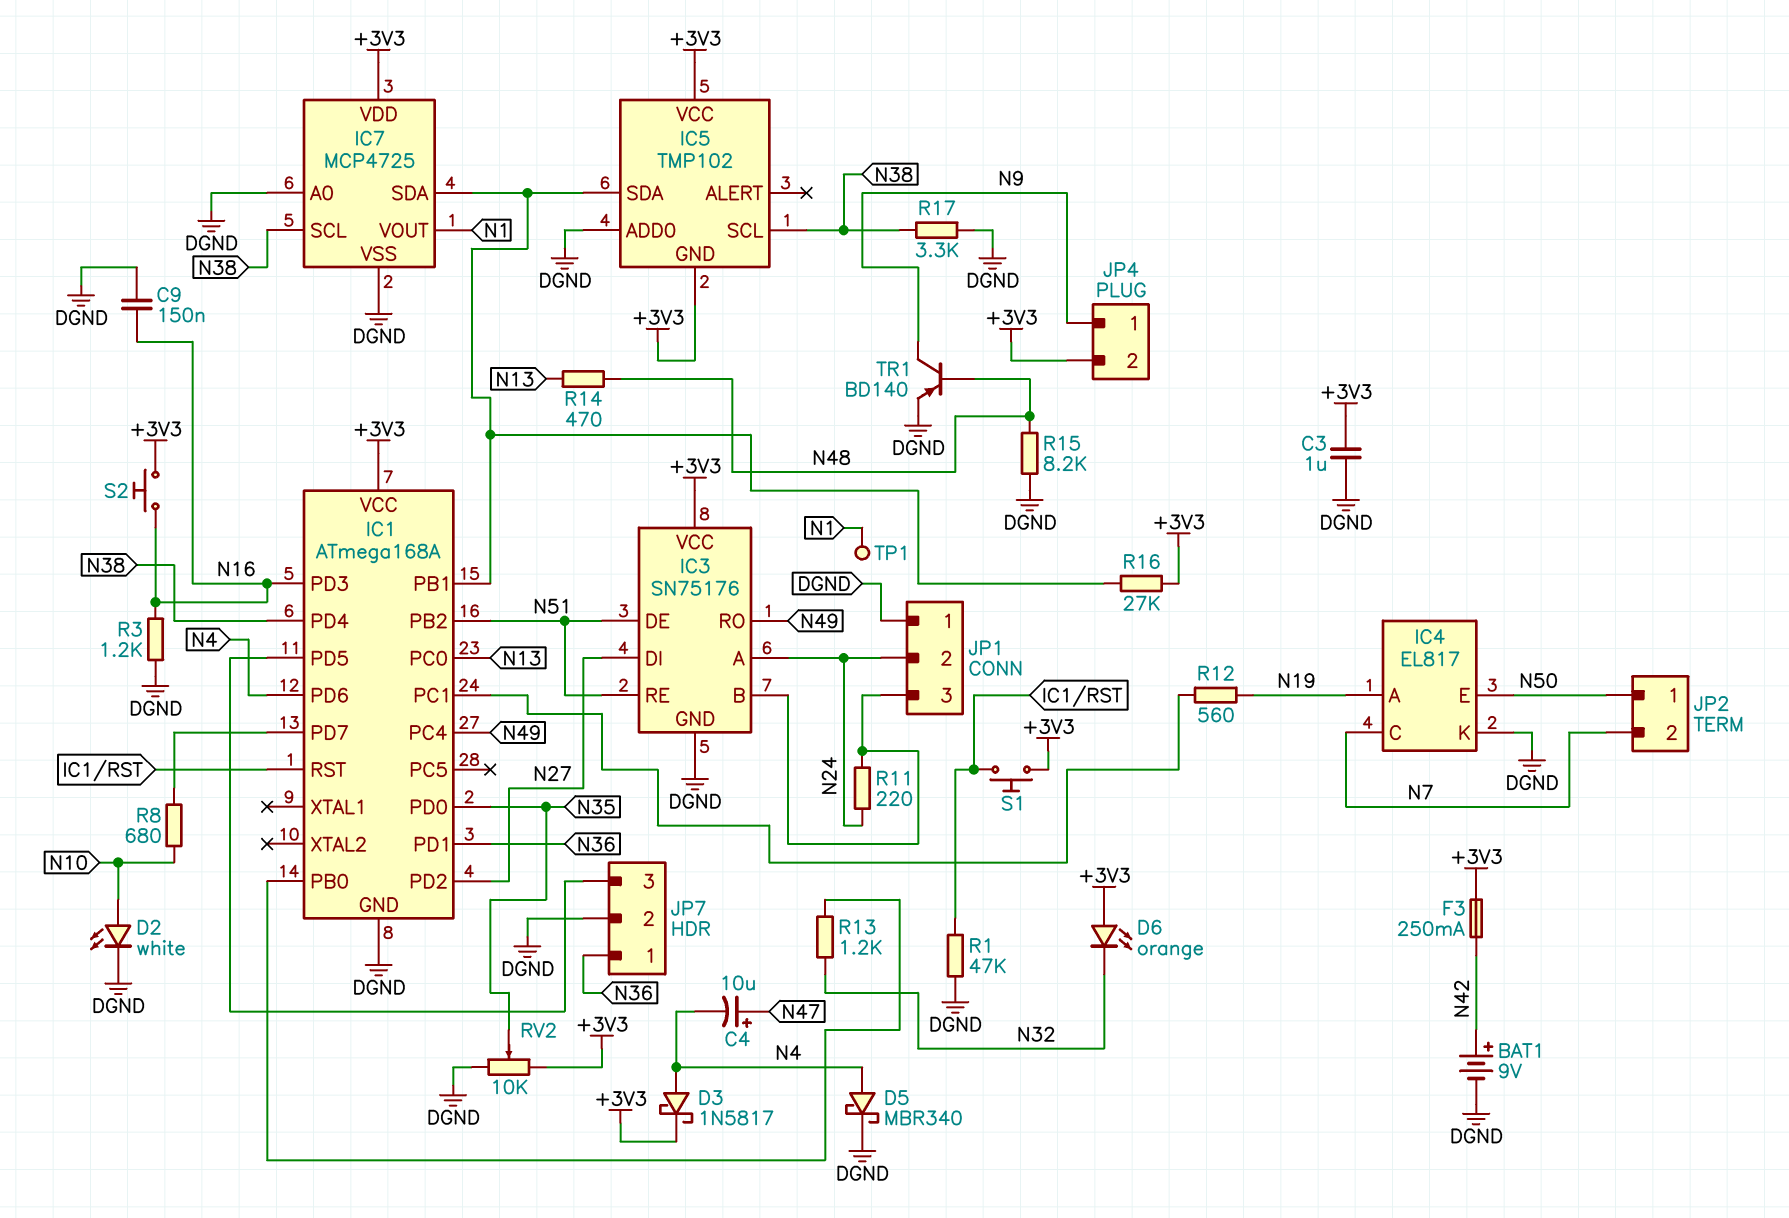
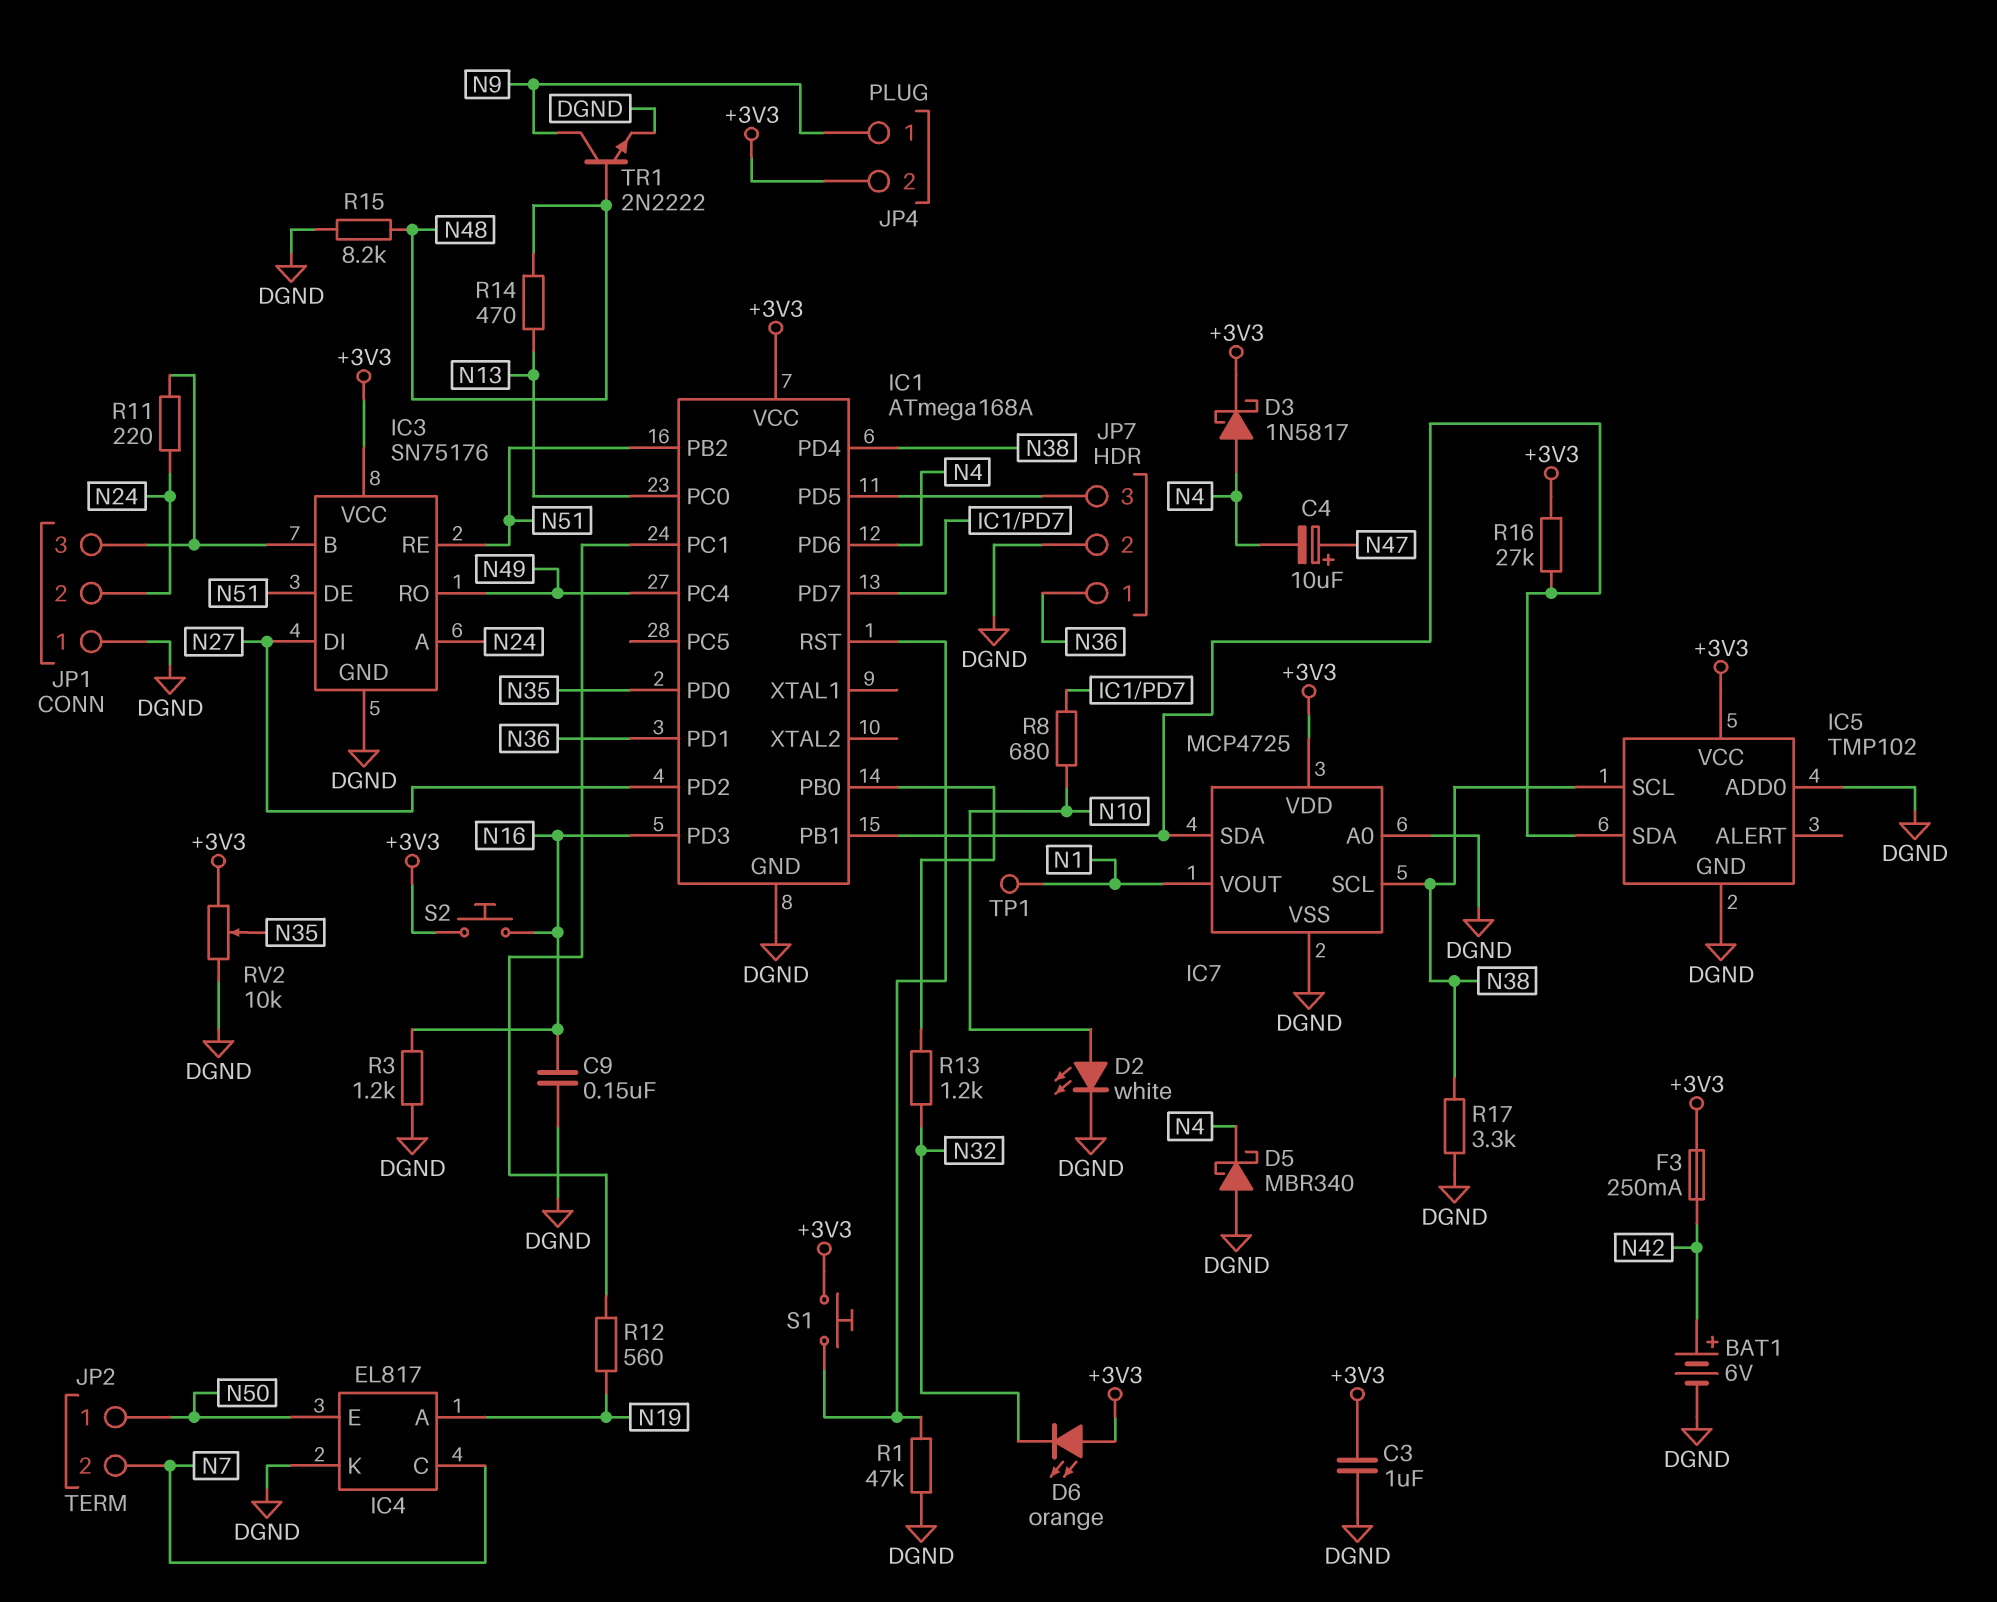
BAT1: 9V (plus N42, minus DGND) -> 6V (plus N42, minus DGND)
D5: schottky MBR340 (A N4, K DGND) -> schottky MBR340 (A DGND, K N4)
IC5 pin GND: +3V3 -> DGND
TR1: PNP BD140 (B N48, C N9, E DGND) -> NPN 2N2222 (B N48, C N9, E DGND)

